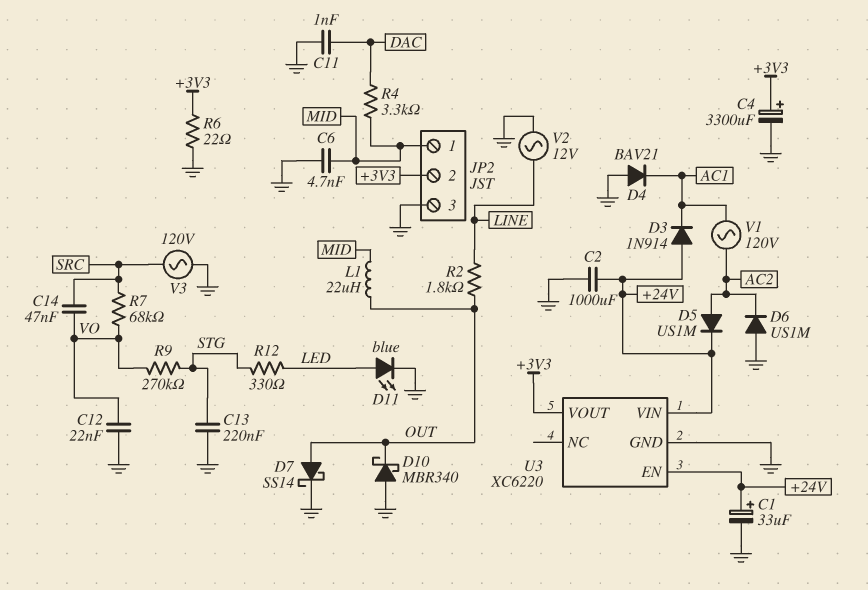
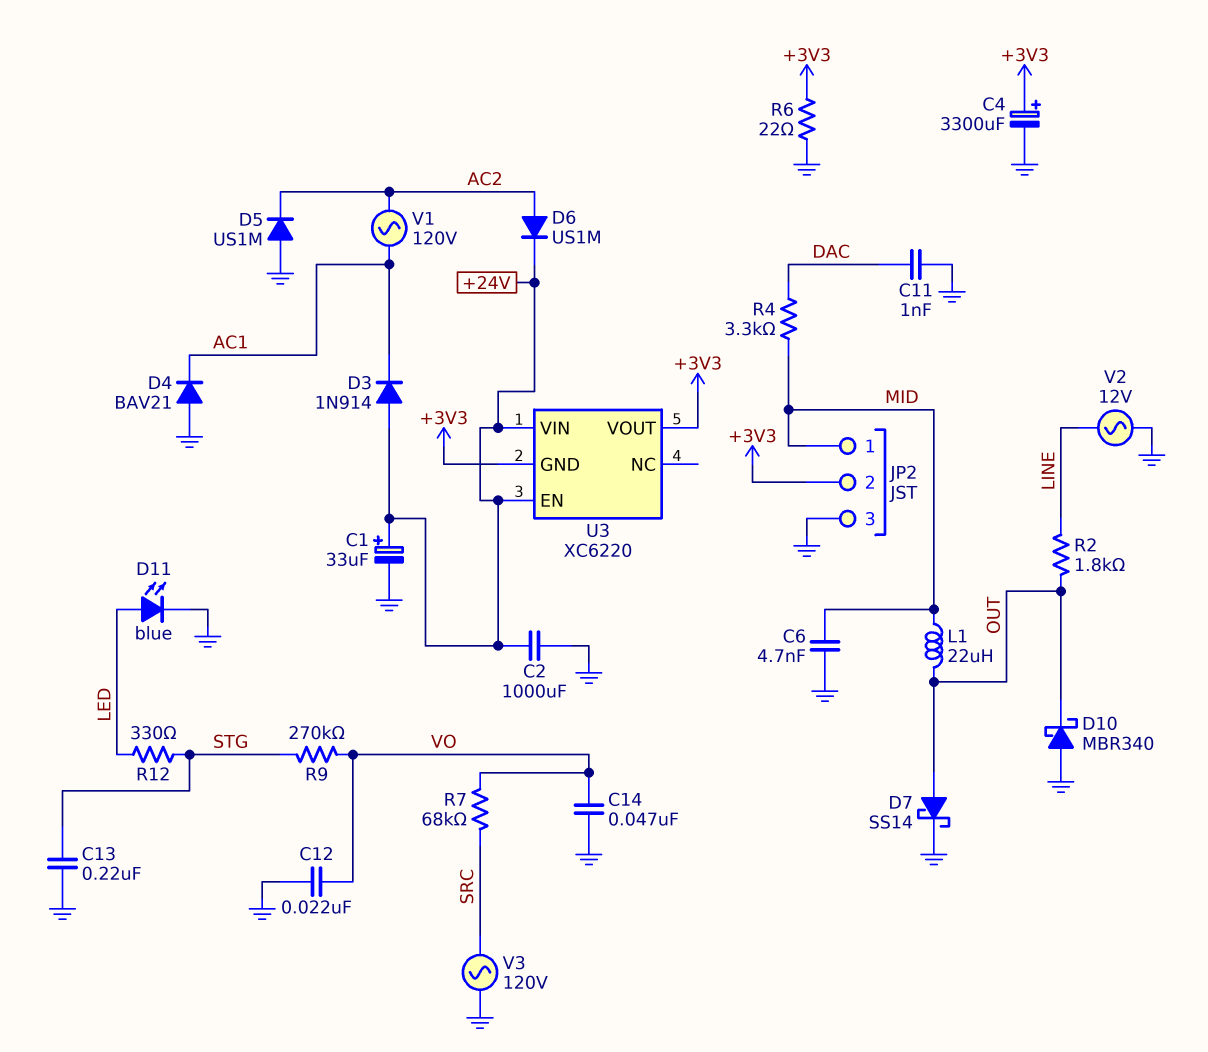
C14: 47nF (SRC, VO) -> 47nF (GND, VO)
D5: diode US1M (A AC2, K +24V) -> diode US1M (A GND, K AC2)
D6: diode US1M (A GND, K AC2) -> diode US1M (A AC2, K +24V)
U3 pin GND: GND -> +3V3

